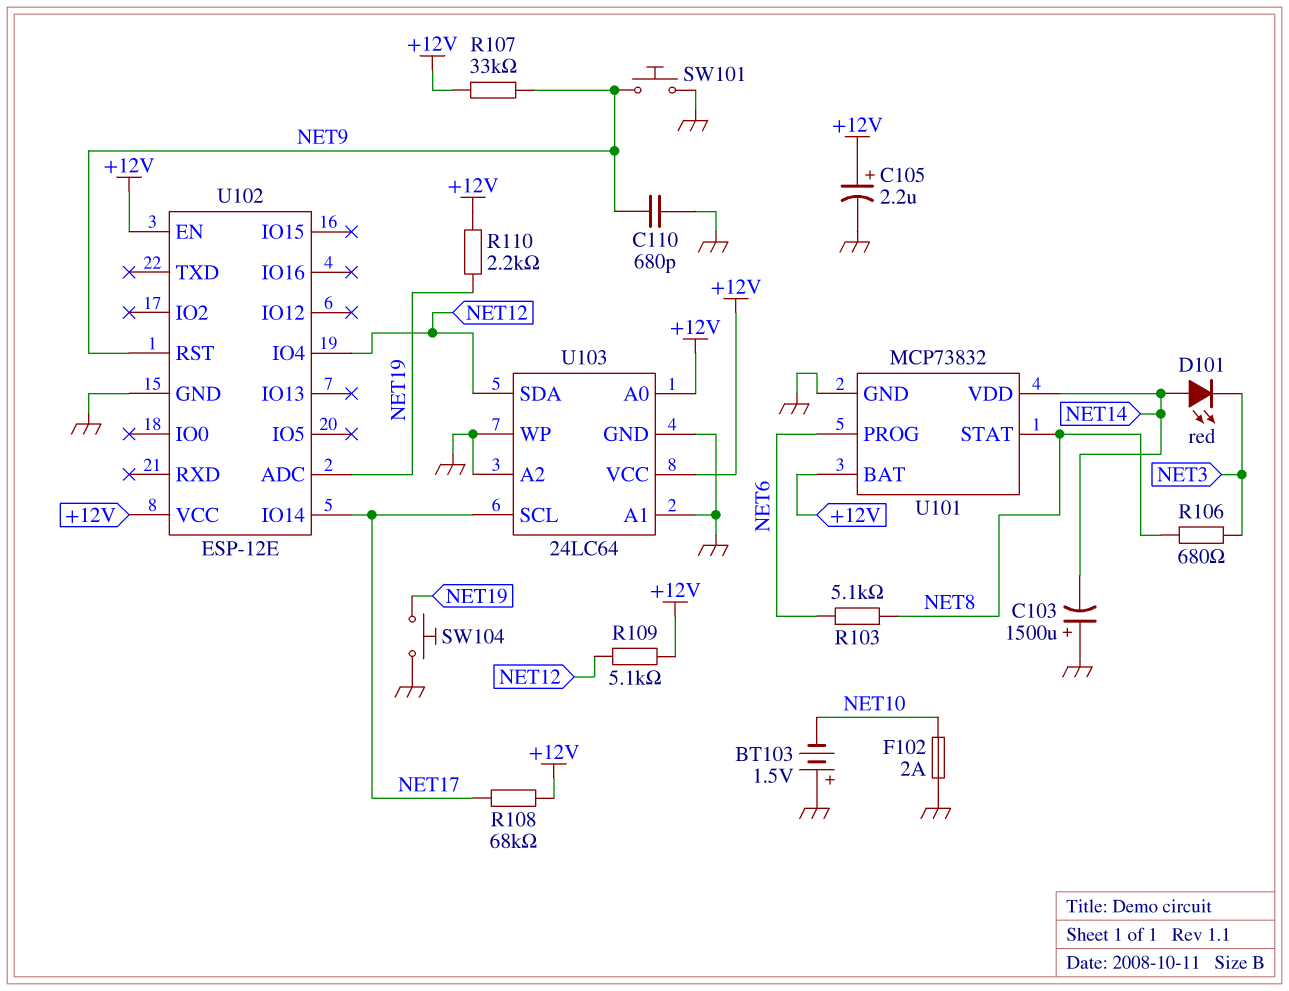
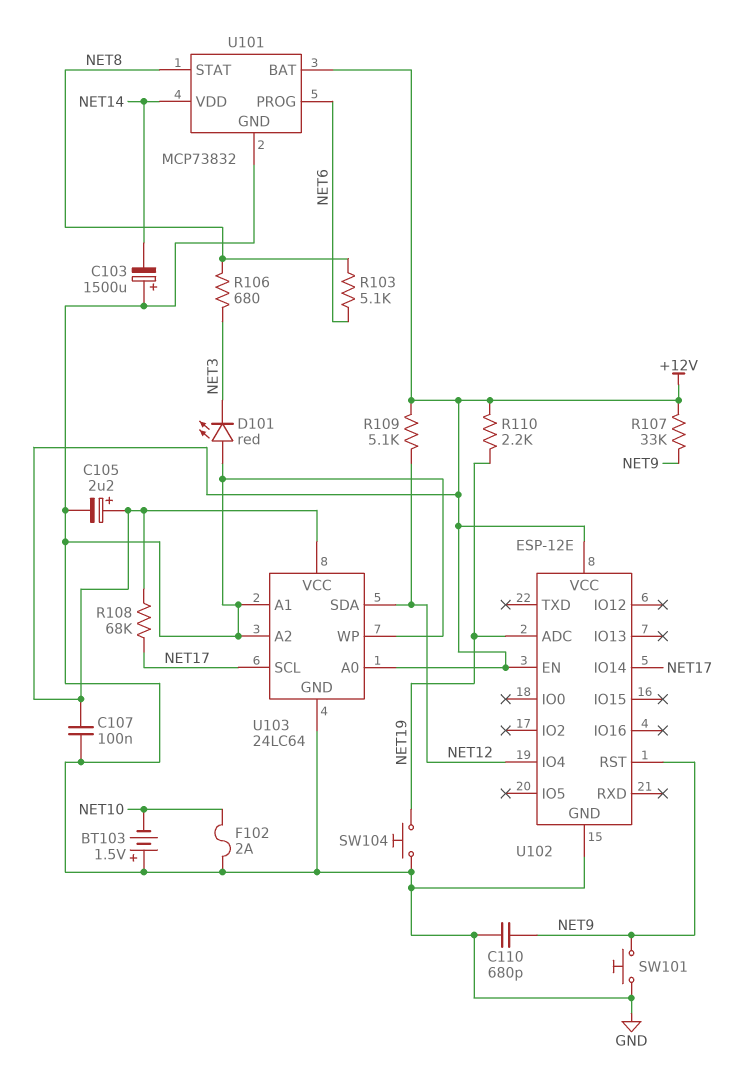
C107: none -> 100nF (+12V, GND)
D101: LED red (A NET14, K NET3) -> LED red (A GND, K NET3)

